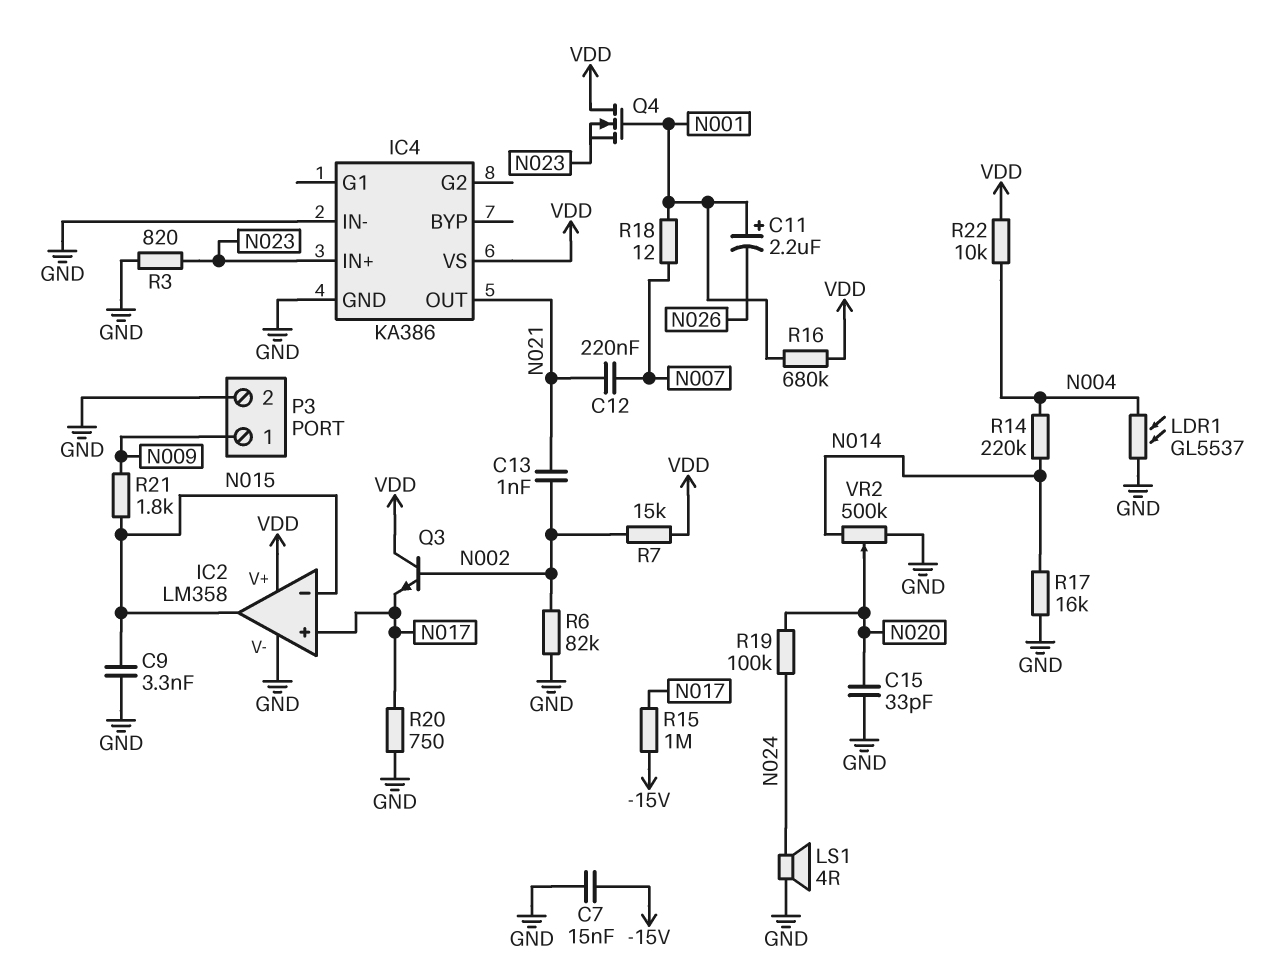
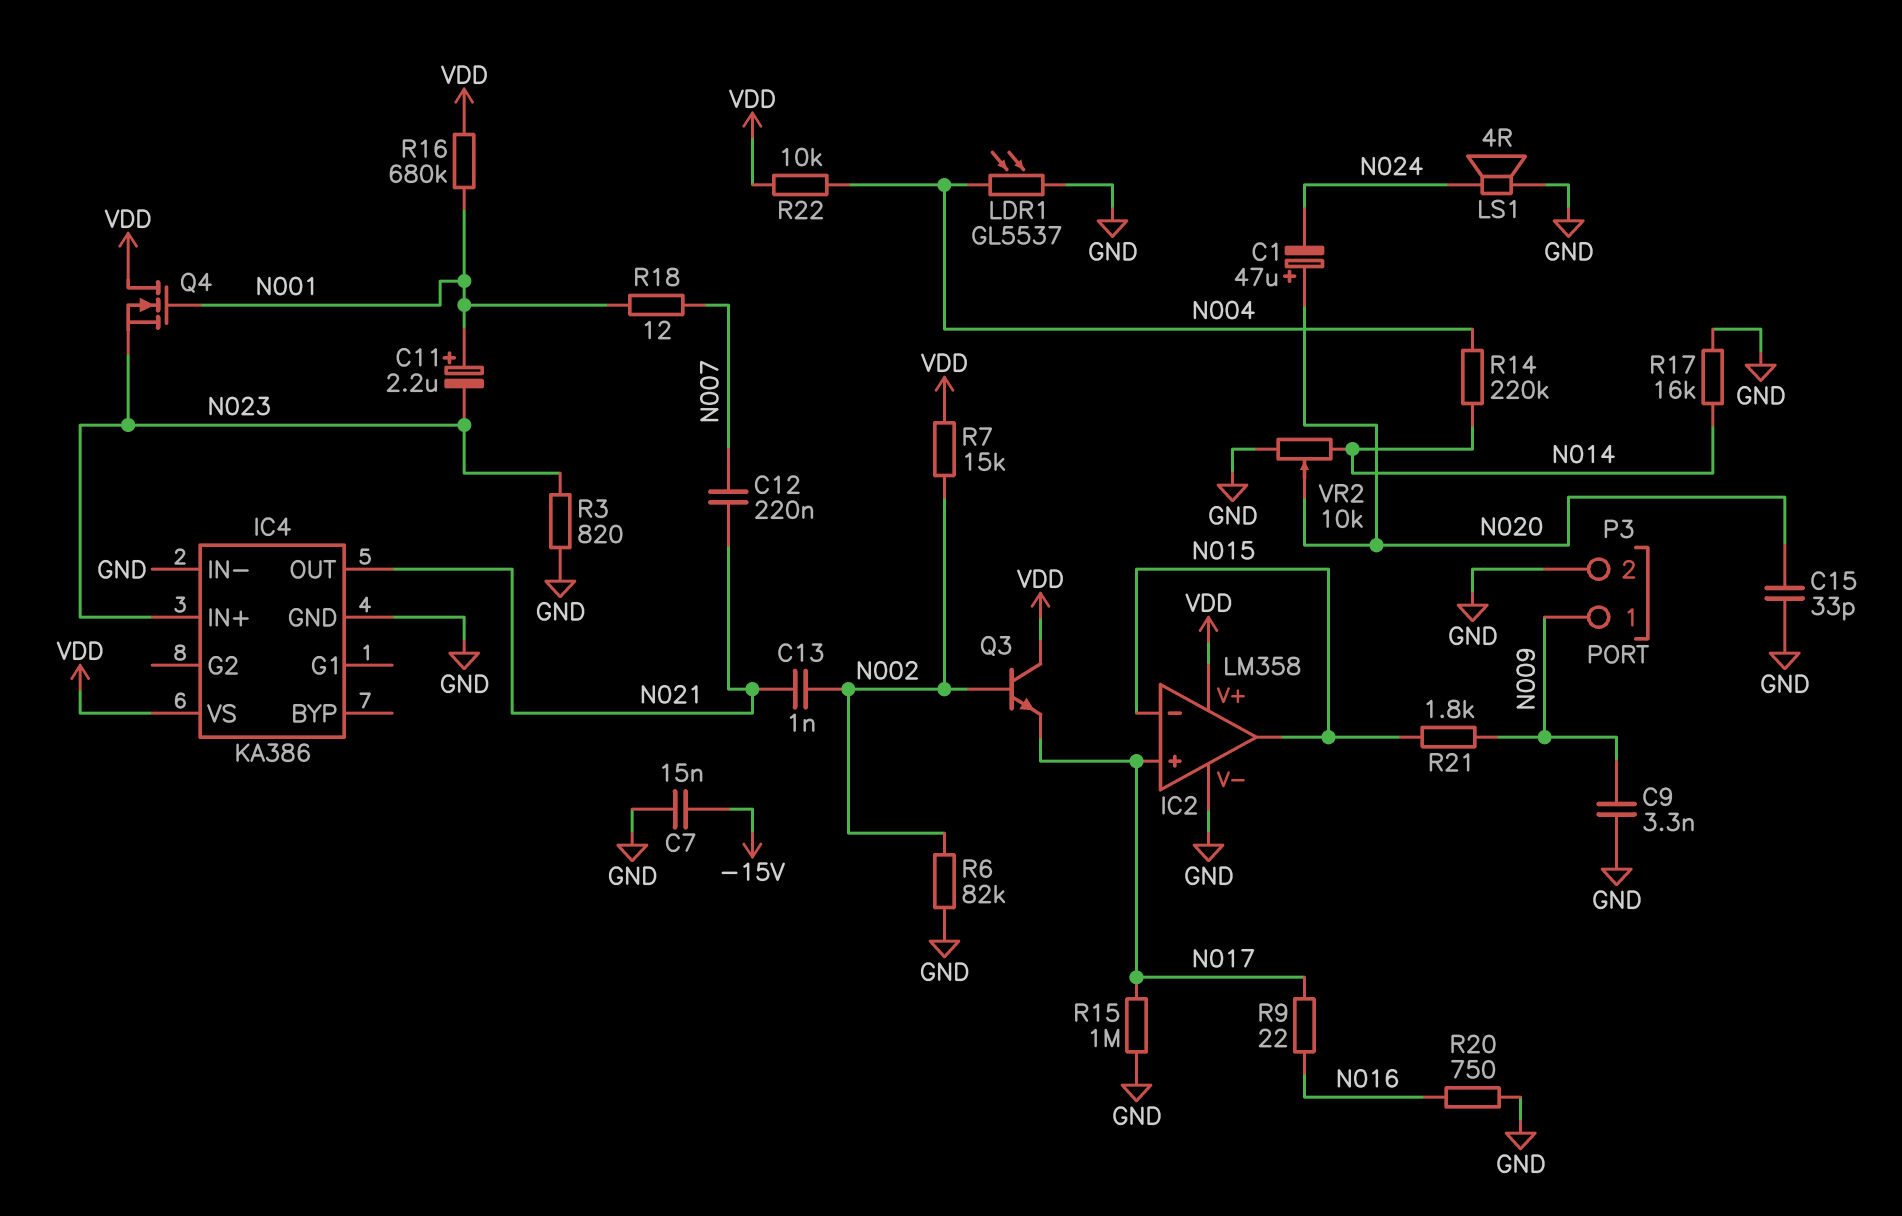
C1: none -> 47uF (plus N020, minus N024)
C9: 3.3nF (GND, N015) -> 3.3nF (GND, N009)
C11: 2.2uF (plus N001, minus N026) -> 2.2uF (plus N001, minus N023)
R9: none -> 22 (N016, N017)
R15: 1M (-15V, N017) -> 1M (GND, N017)
R19: 100k (N020, N024) -> none
R20: 750 (GND, N017) -> 750 (GND, N016)
VR2: 500k (GND, N014, wiper N020) -> 10k (GND, N014, wiper N020)

